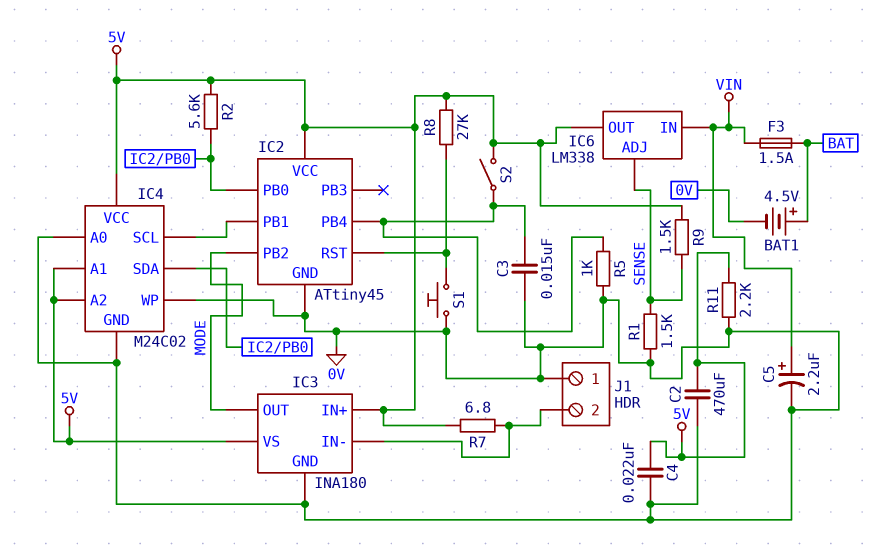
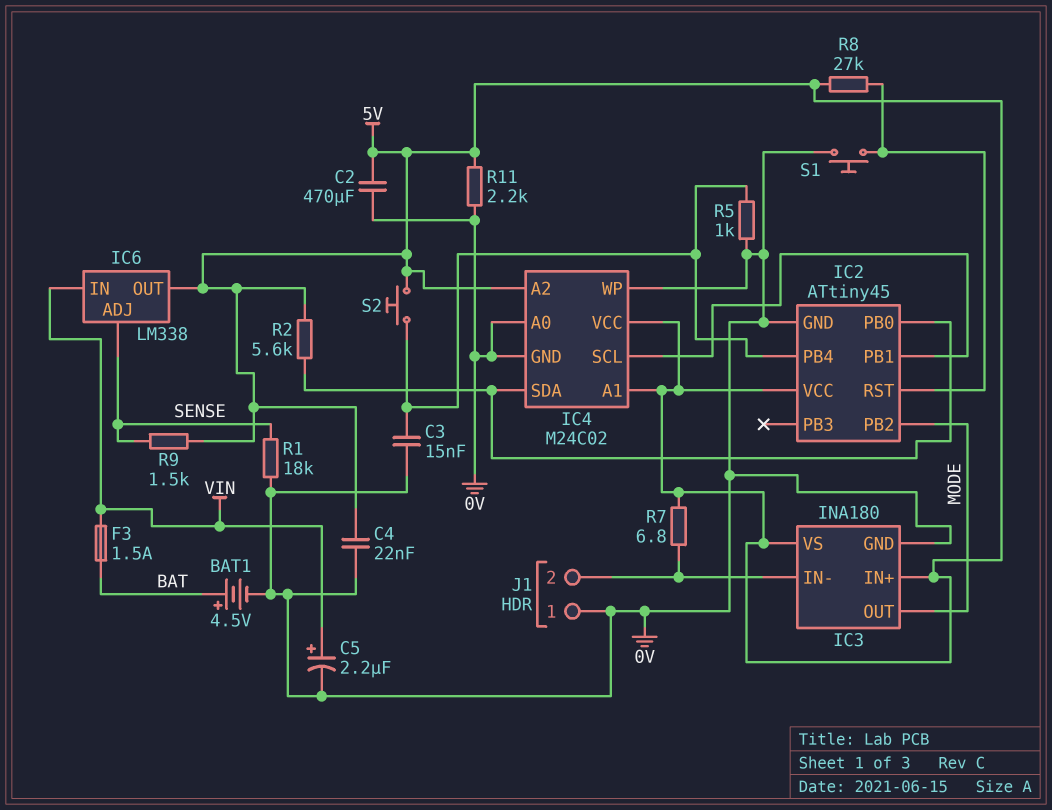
R1: 1.5k (0V, SENSE) -> 18k (0V, SENSE)
S2: switch (5V, IC2/PB4) -> button (5V, IC2/PB4)

